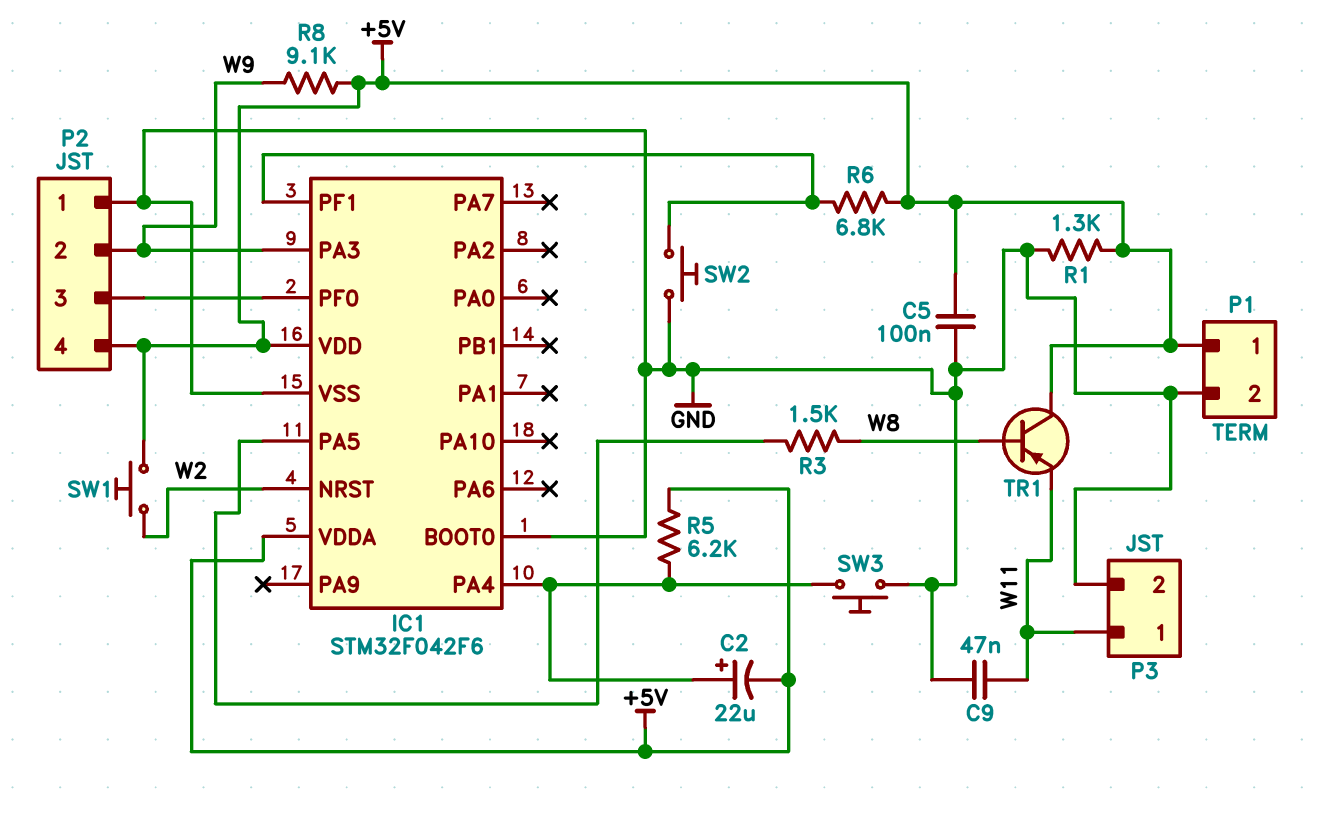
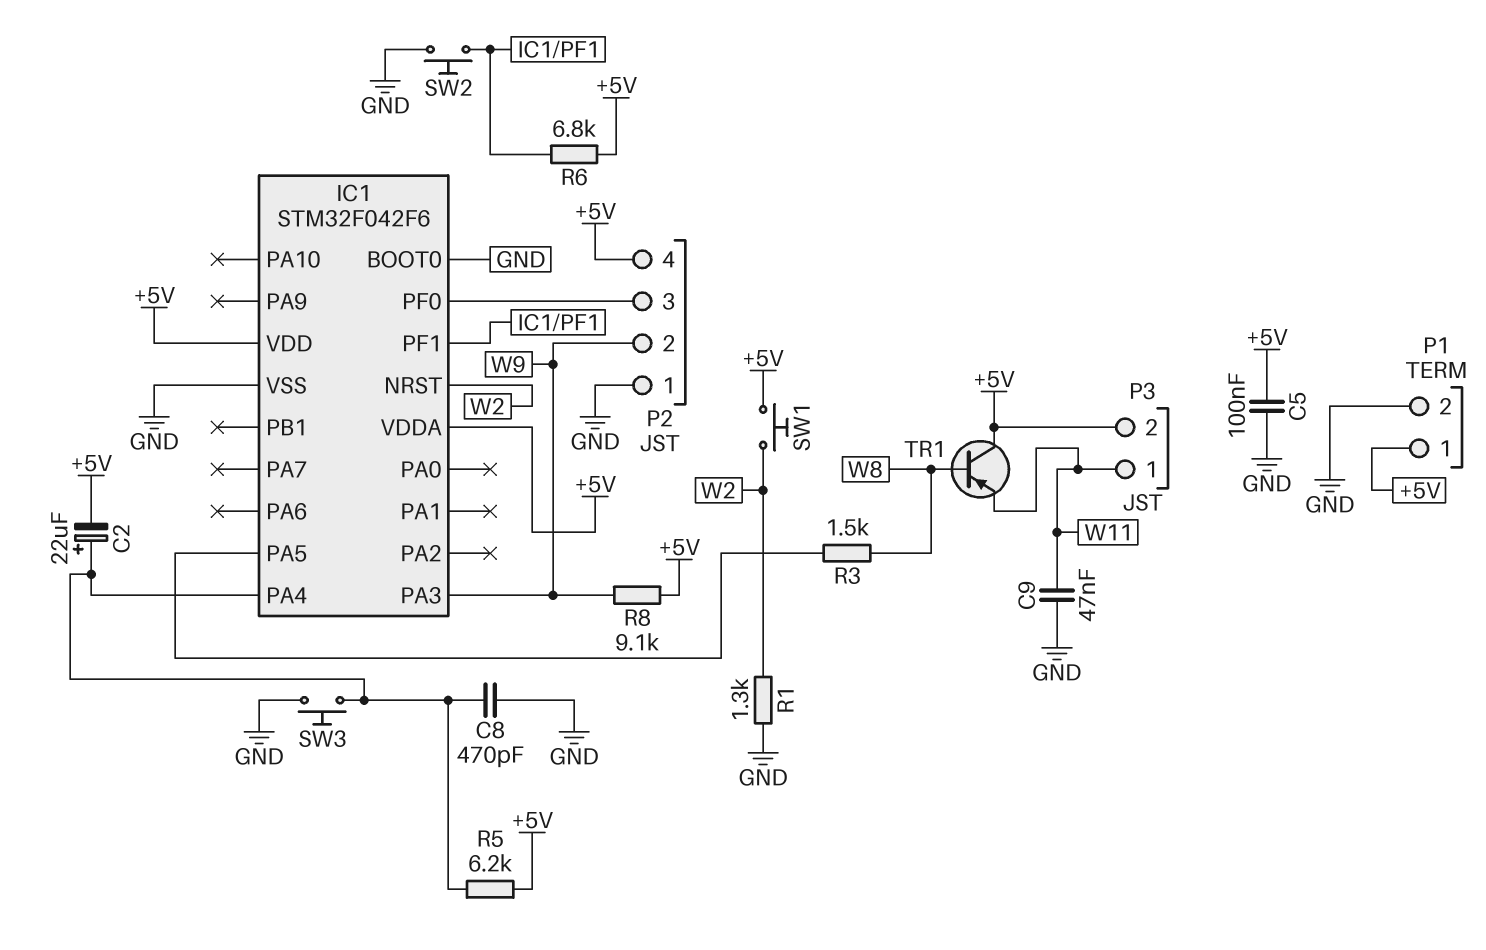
C8: none -> 470pF (GND, IC1/PA4)
P3 pin 2: GND -> +5V
R1: 1.3k (+5V, GND) -> 1.3k (GND, W2)

